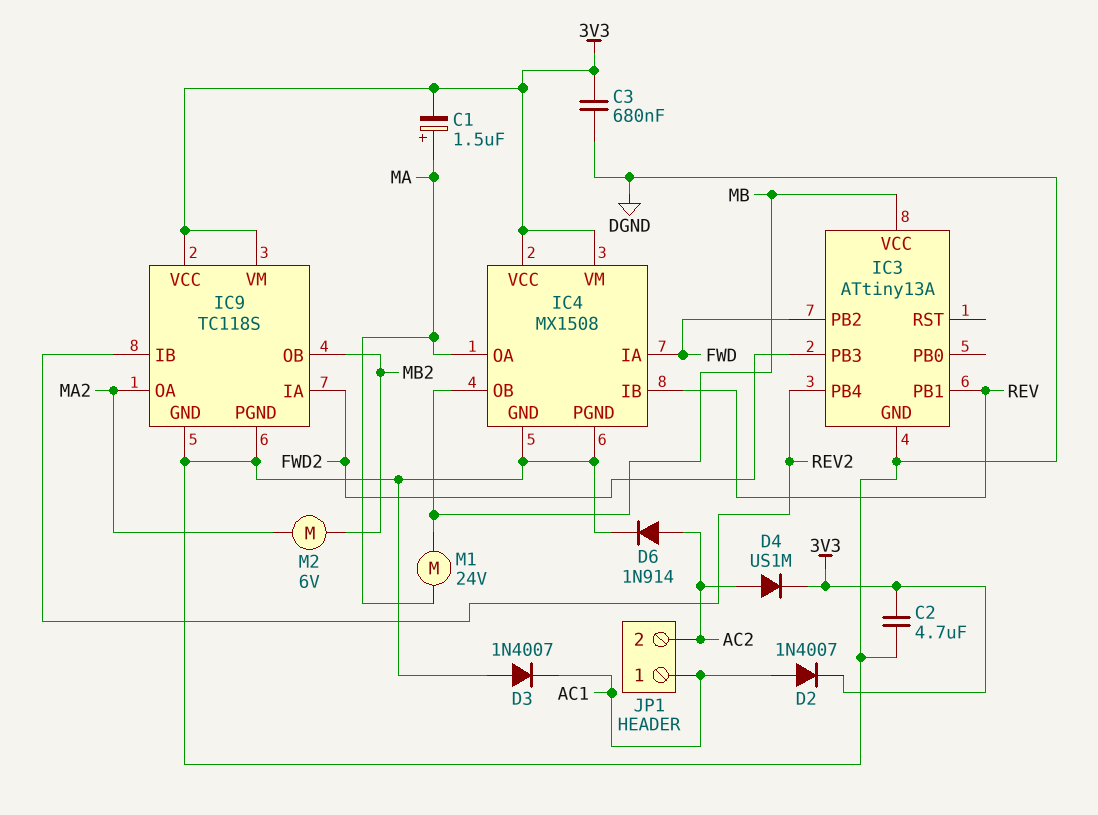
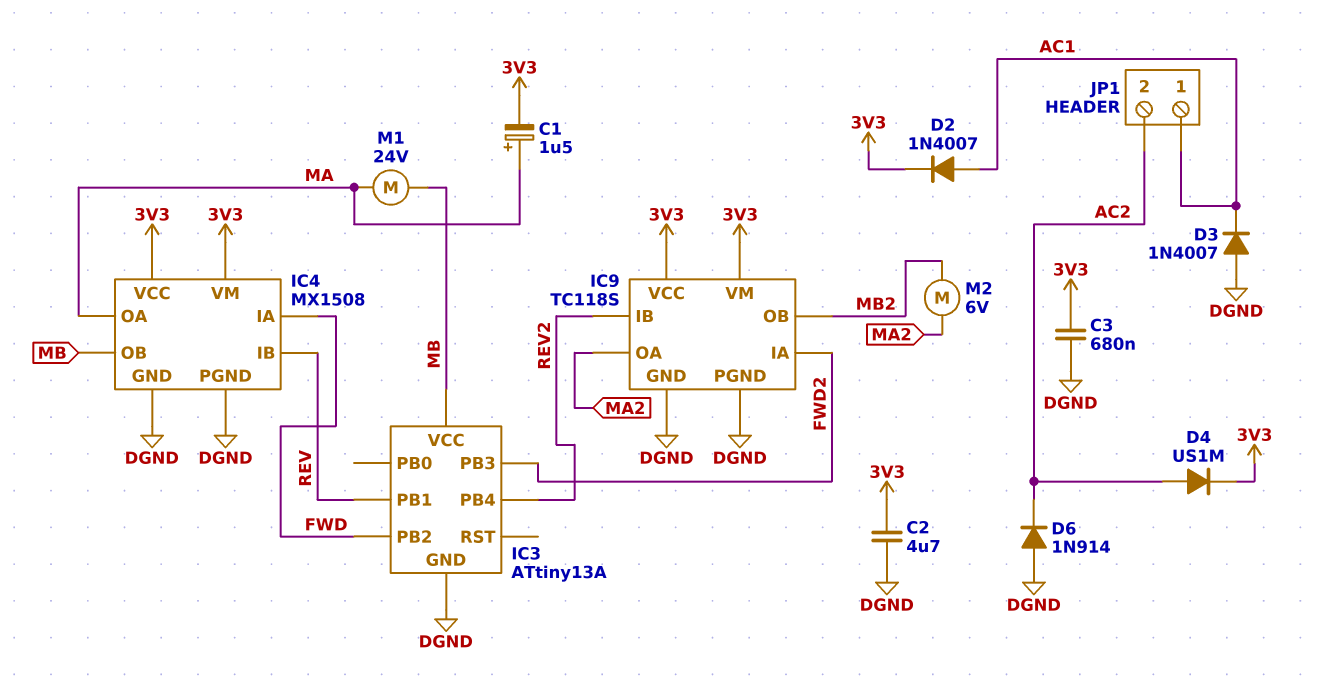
D6: diode 1N914 (A AC2, K DGND) -> diode 1N914 (A DGND, K AC2)

